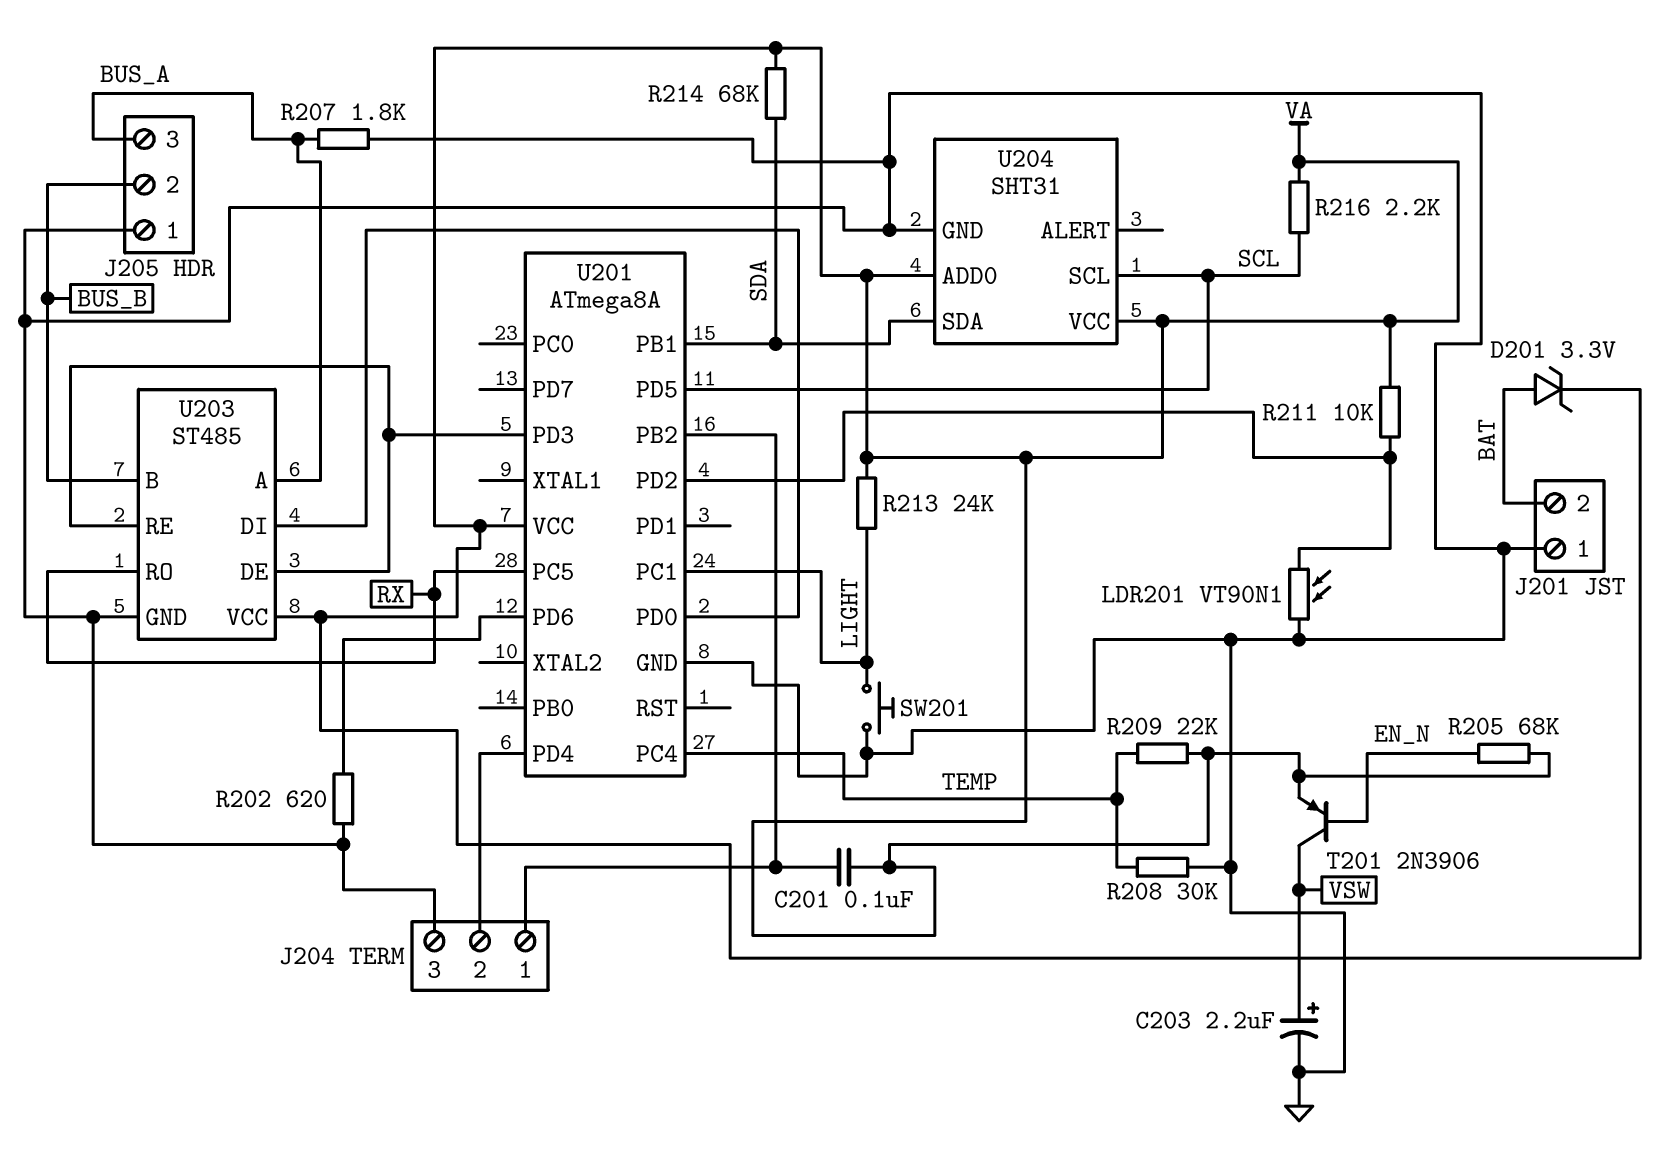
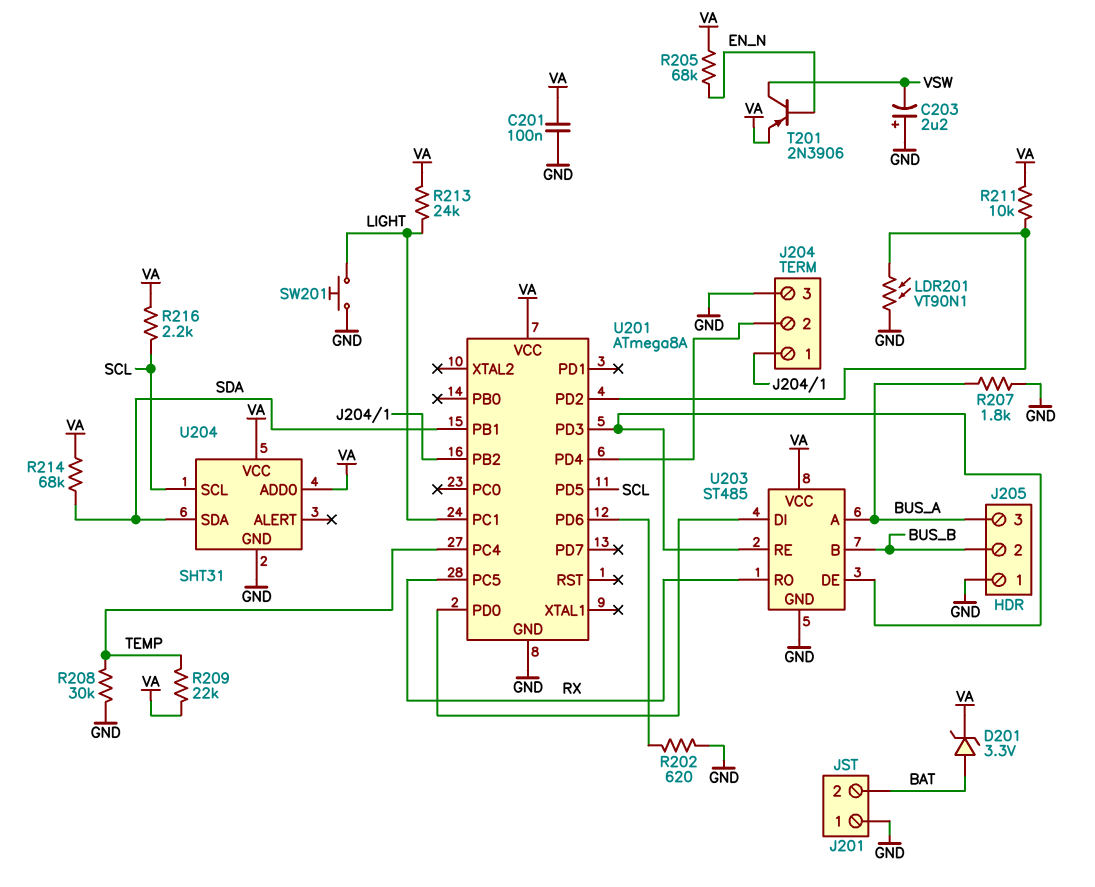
C201: 100nF (J204/1, VA) -> 100nF (GND, VA)
C203: 2.2uF (plus VSW, minus GND) -> 2.2uF (plus GND, minus VSW)

